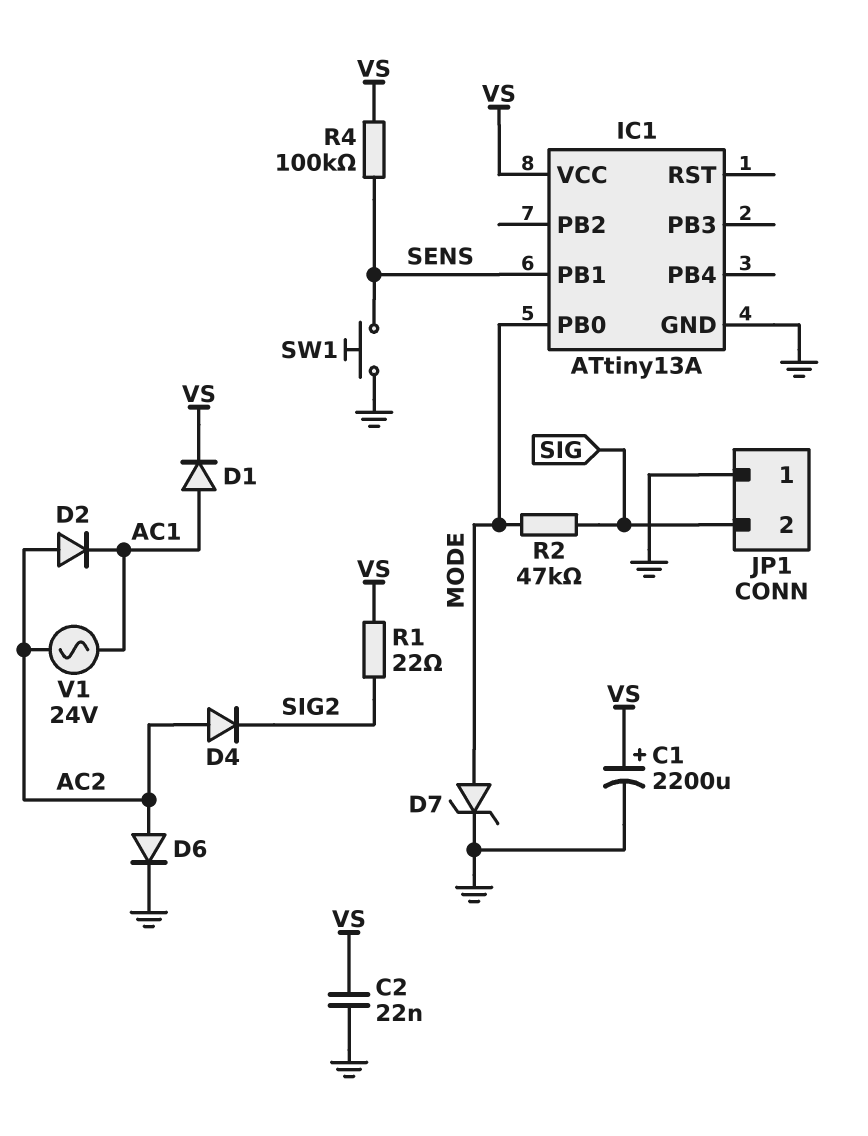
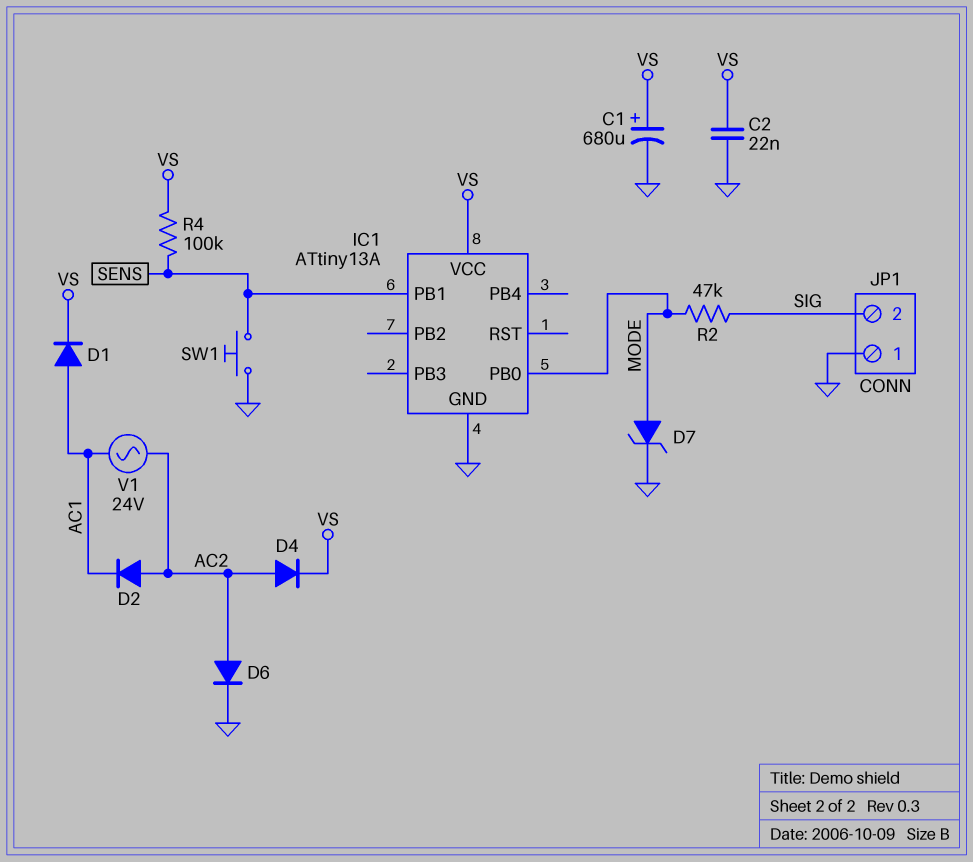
C1: 2200uF (plus VS, minus GND) -> 680uF (plus VS, minus GND)
D4: diode (A AC2, K SIG2) -> diode (A AC2, K VS)
R1: 22 (SIG2, VS) -> none

